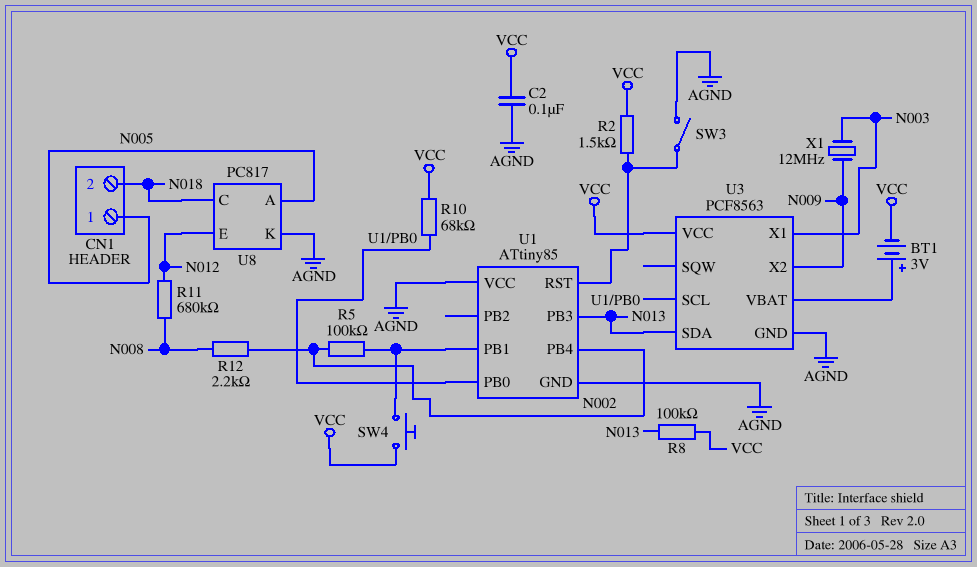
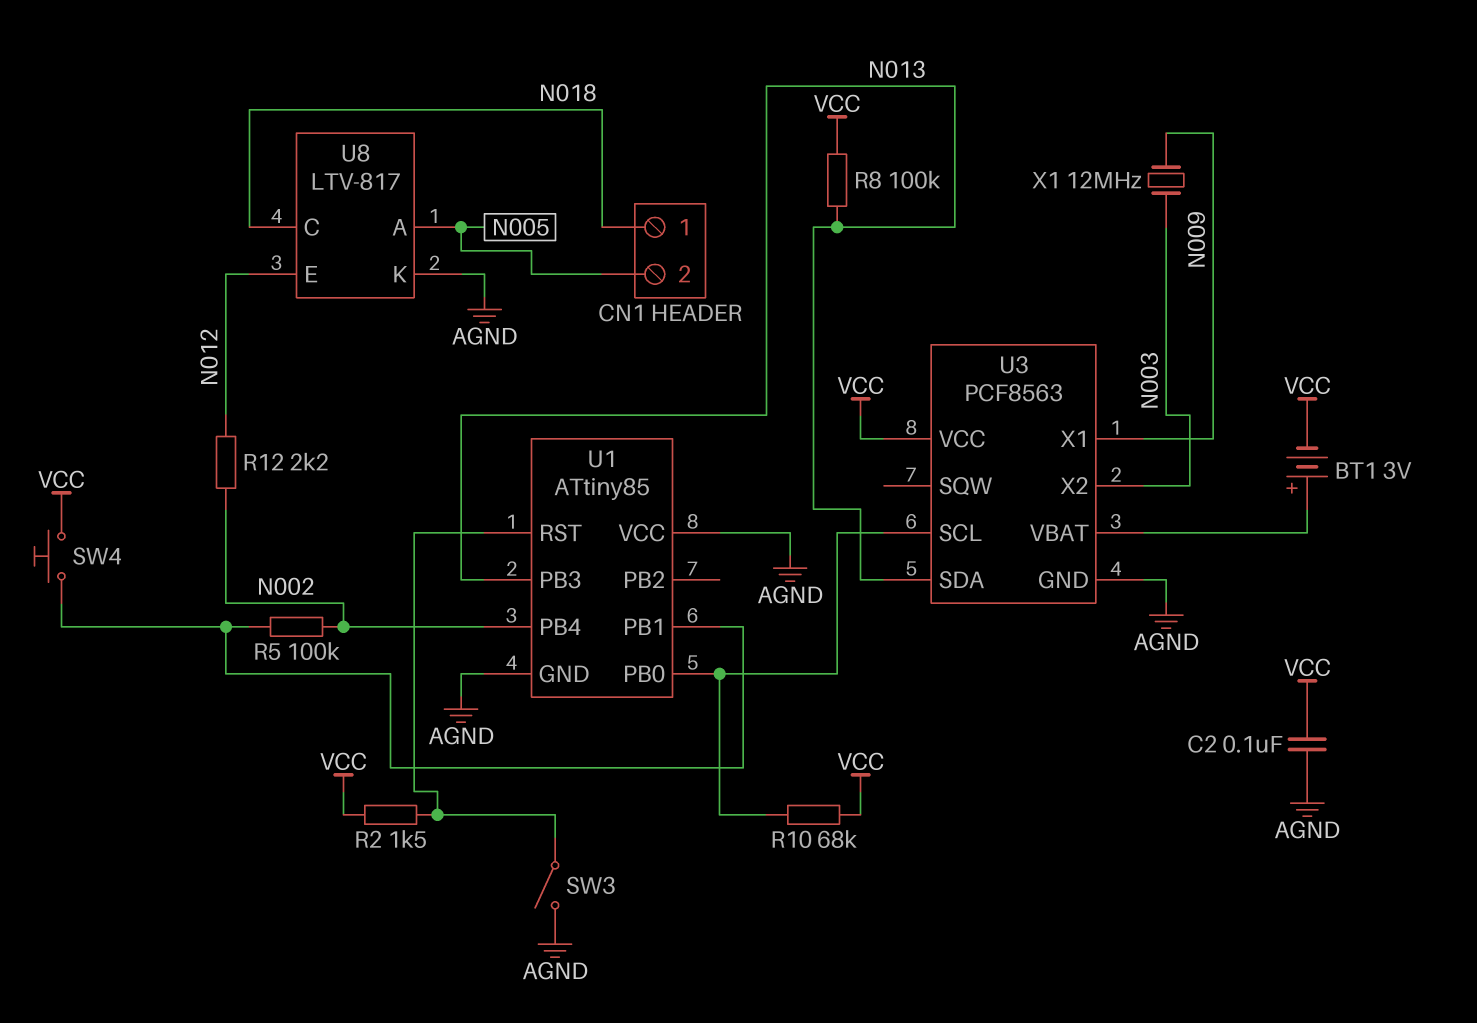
CN1 pin 1: N005 -> N018
CN1 pin 2: N018 -> N005
R11: 680k (N008, N012) -> none
R12: 2.2k (N002, N008) -> 2.2k (N002, N012)
U3 pin X1: N003 -> N009
U3 pin X2: N009 -> N003
U8: PC817 -> LTV-817

